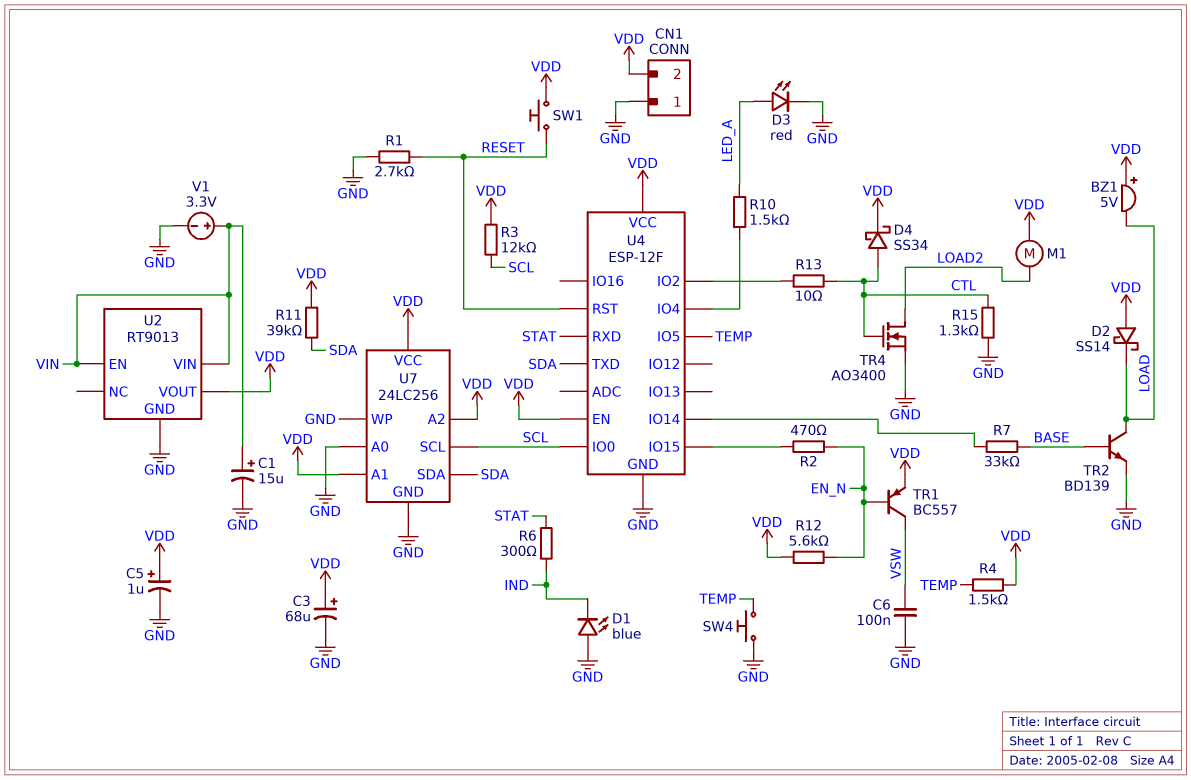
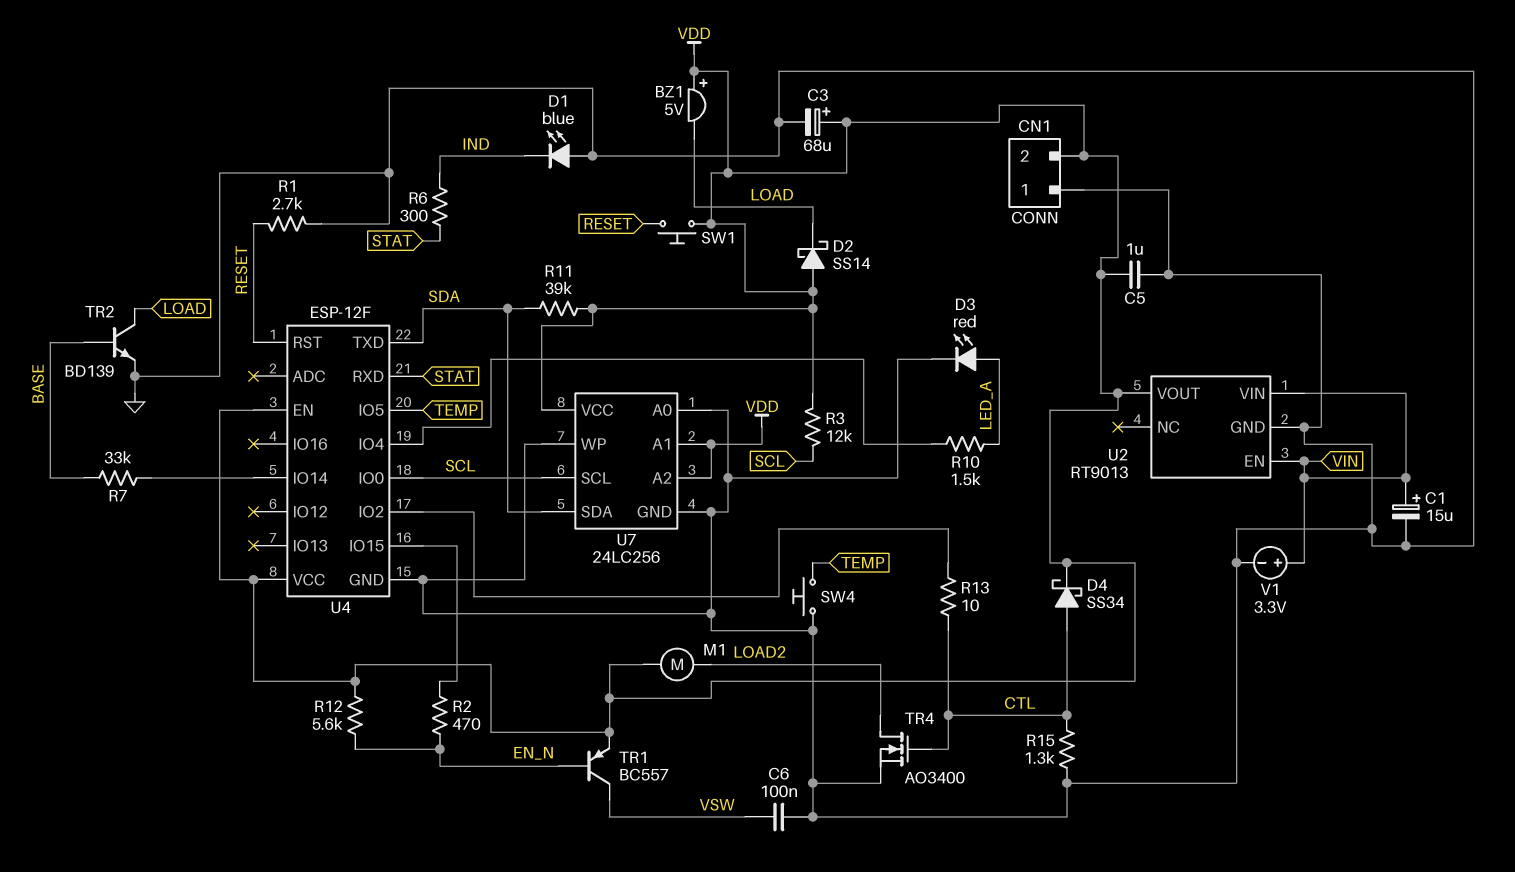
C5: 1uF (plus VDD, minus GND) -> 1uF (GND, VDD)
R4: 1.5k (TEMP, VDD) -> none

